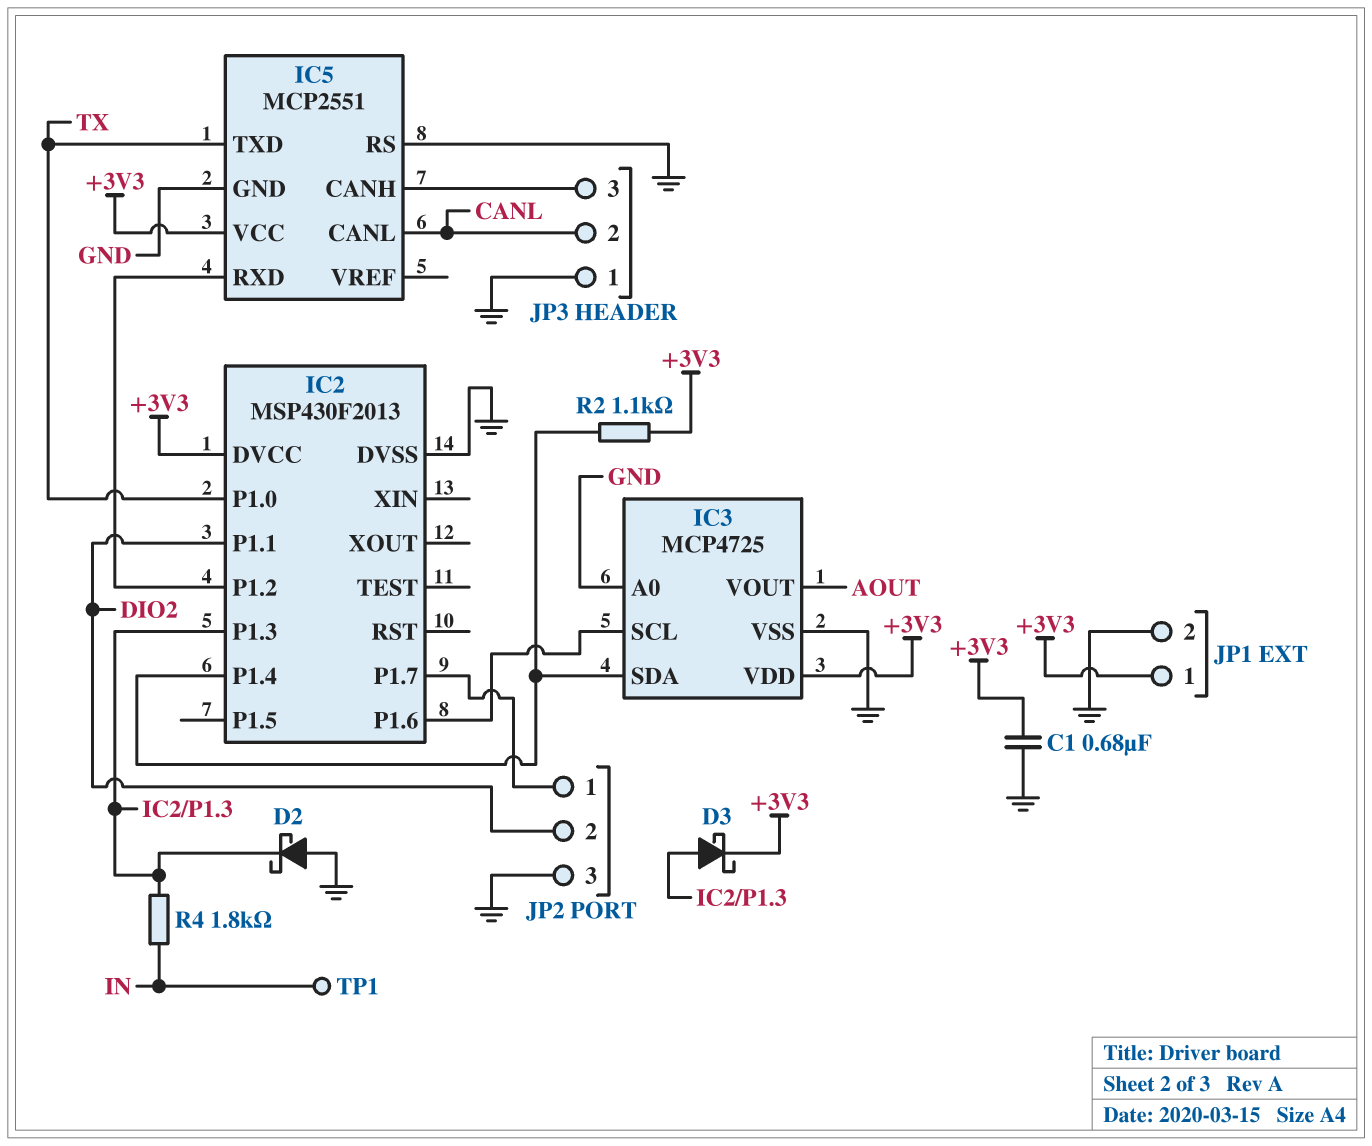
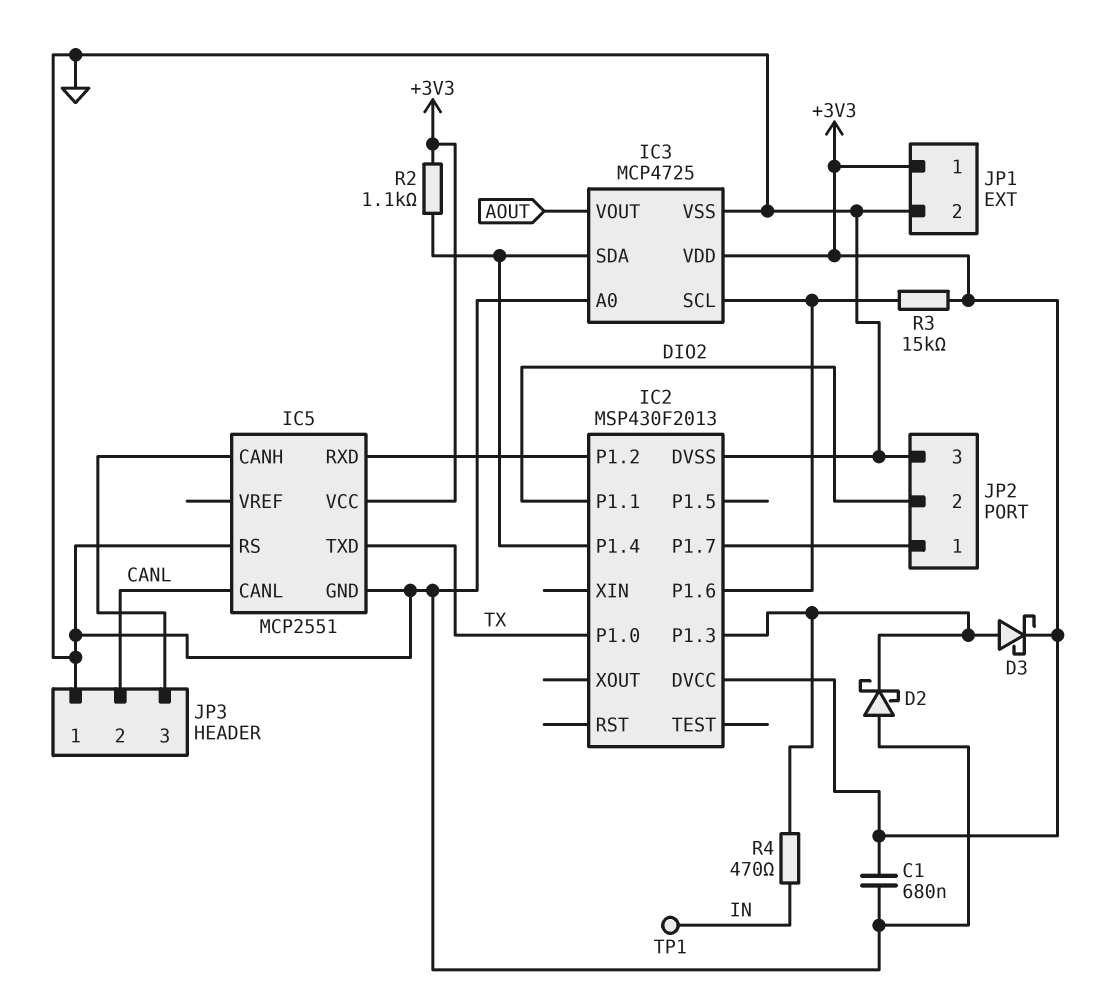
R3: none -> 15k (+3V3, IC2/P1.6)
R4: 1.8k (IC2/P1.3, IN) -> 470 (IC2/P1.3, IN)

